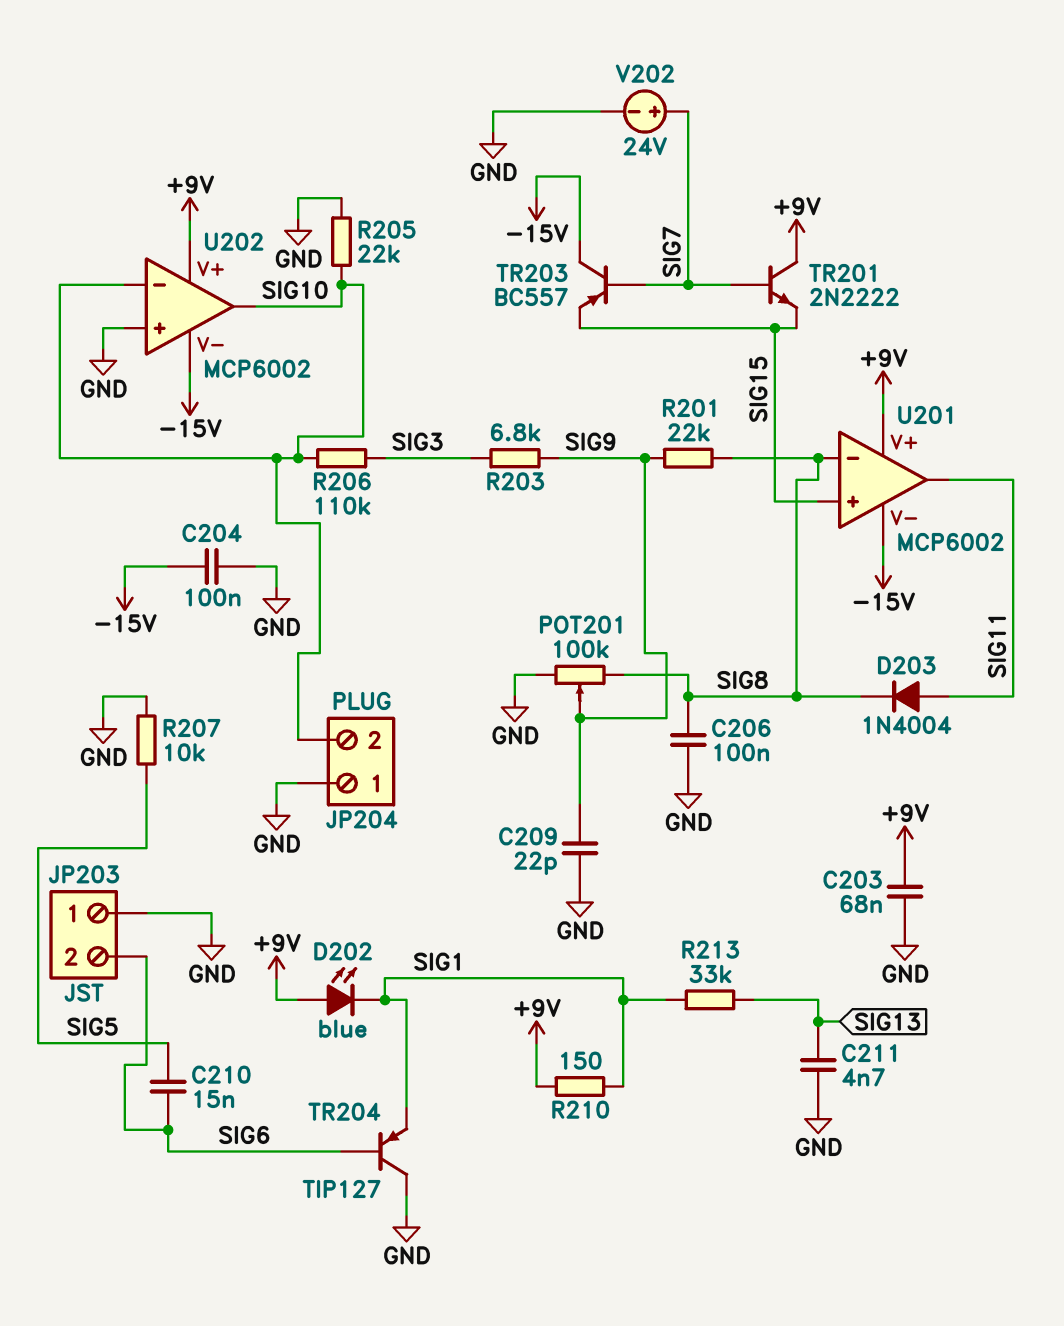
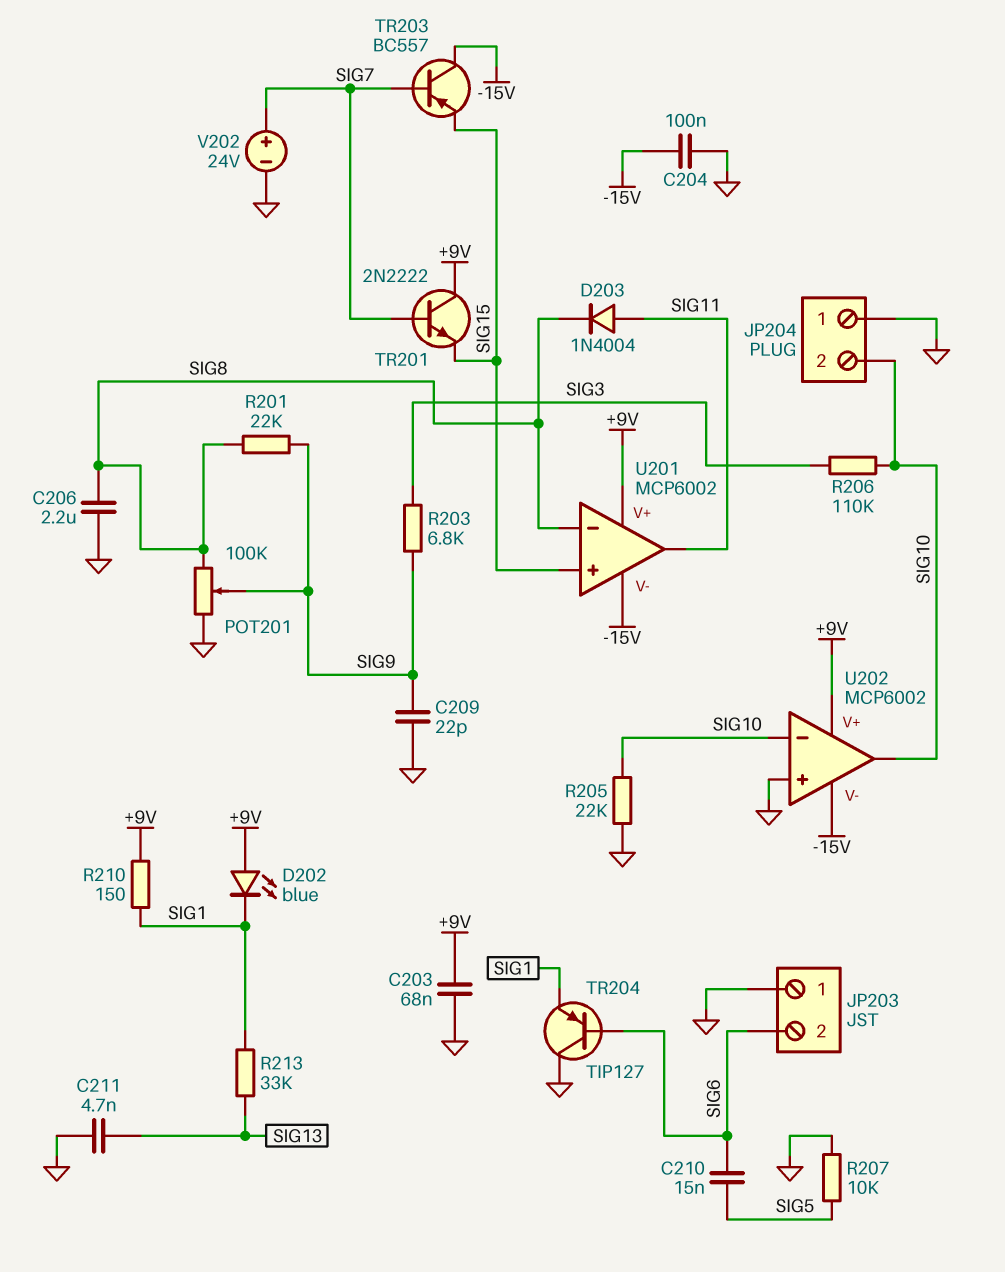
C206: 100nF (GND, SIG8) -> 2.2uF (GND, SIG8)

